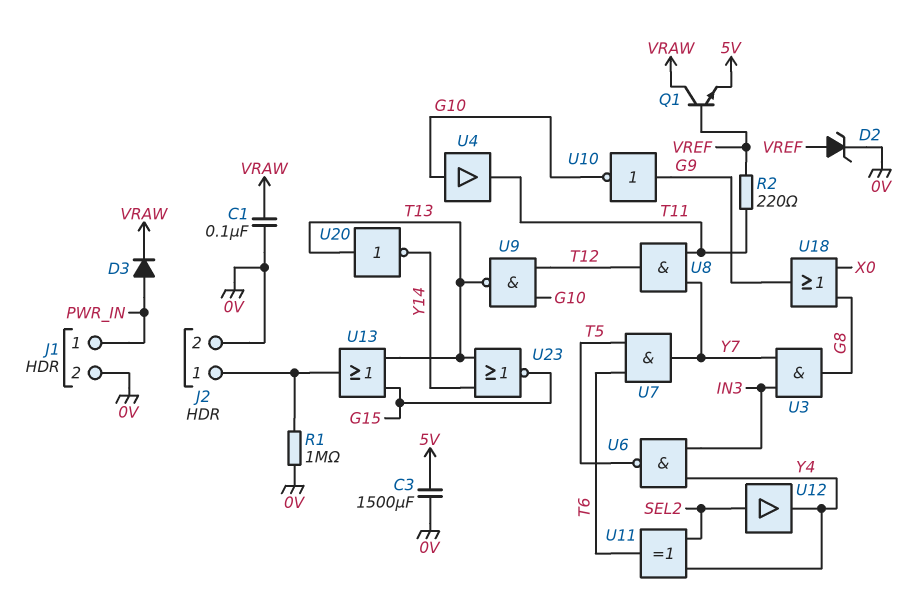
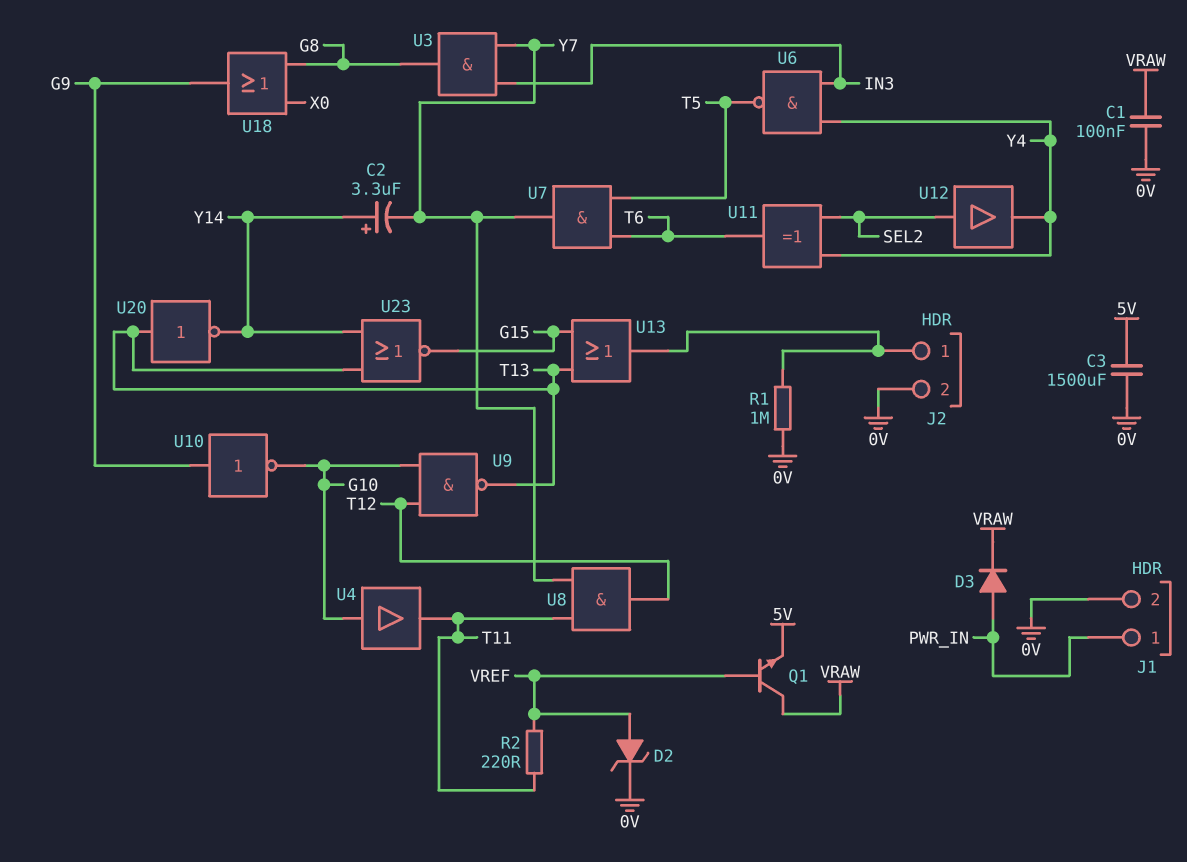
C2: none -> 3.3uF (plus Y14, minus Y7)

